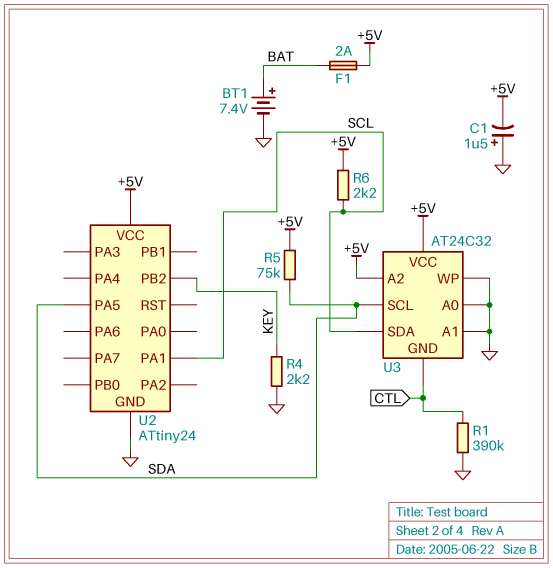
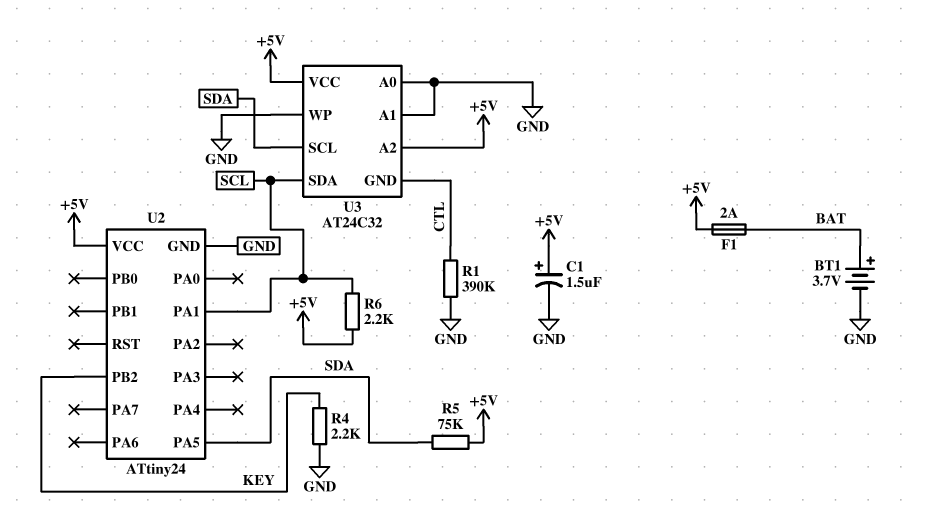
BT1: 7.4V (plus BAT, minus GND) -> 3.7V (plus BAT, minus GND)
C1: 1.5uF (plus GND, minus +5V) -> 1.5uF (plus +5V, minus GND)

